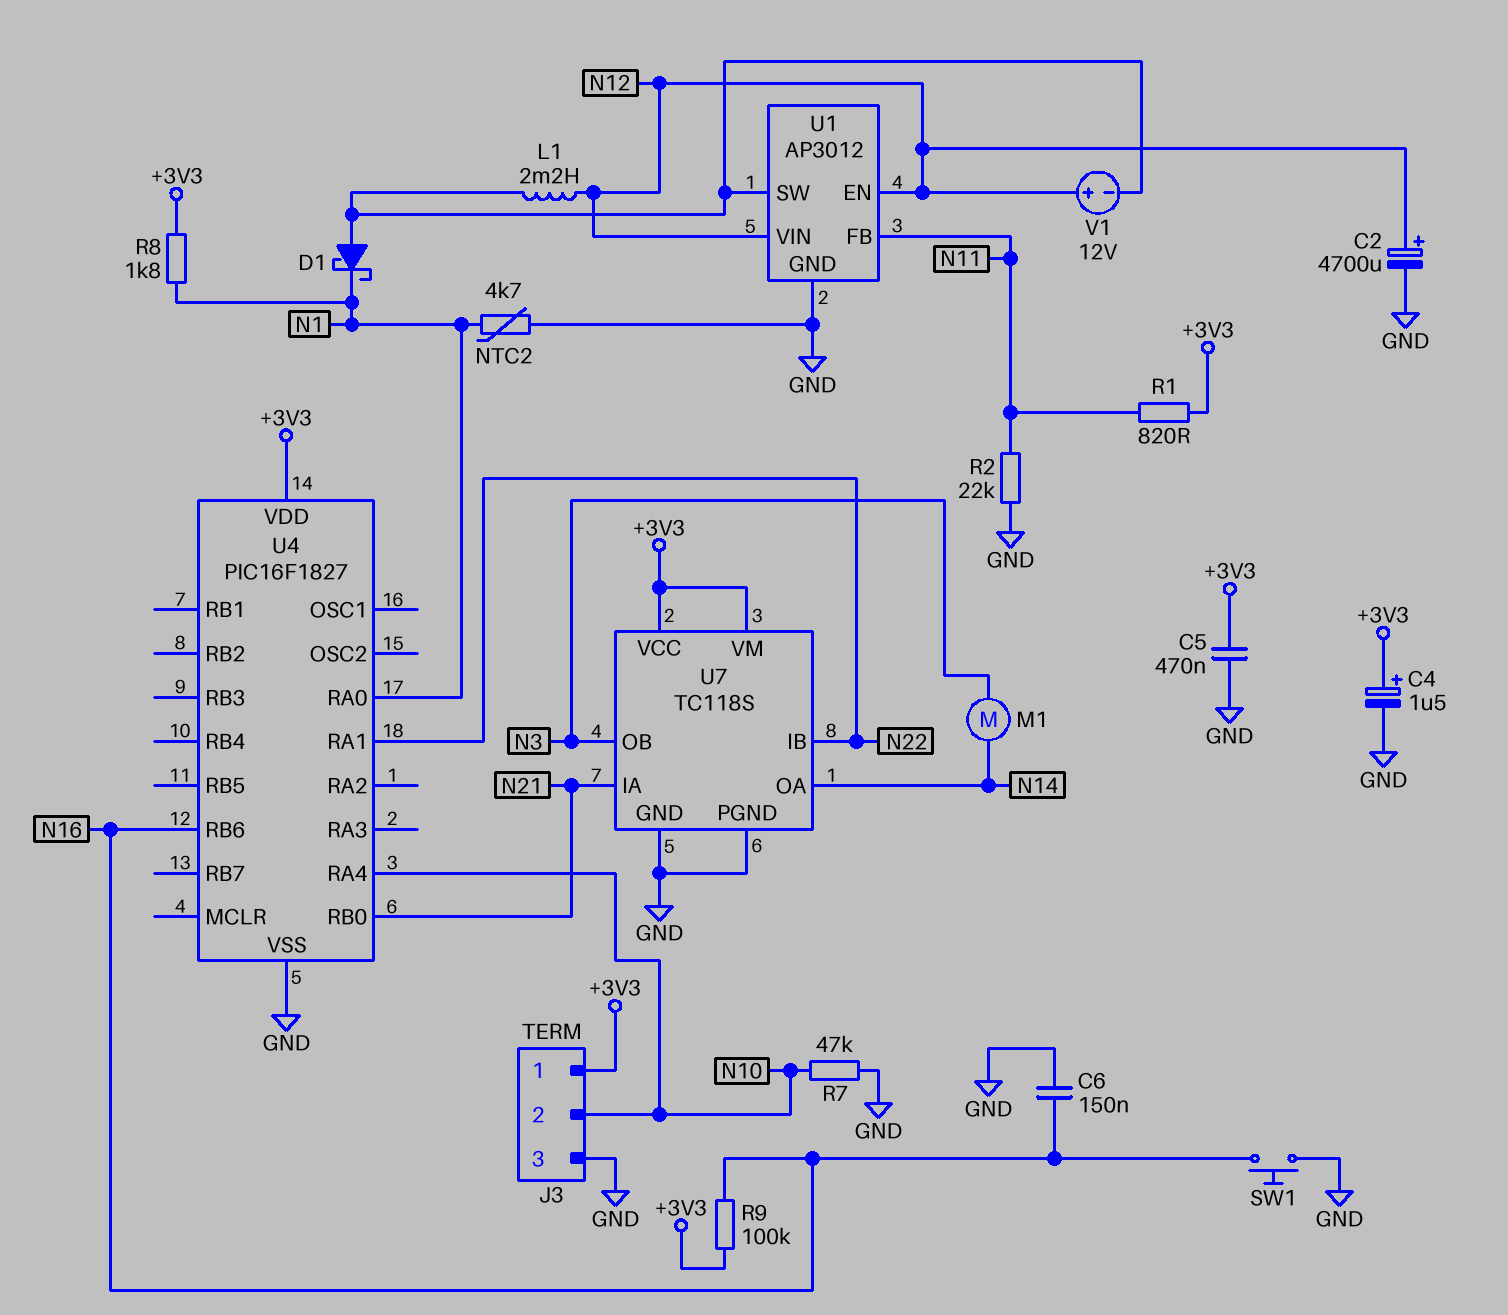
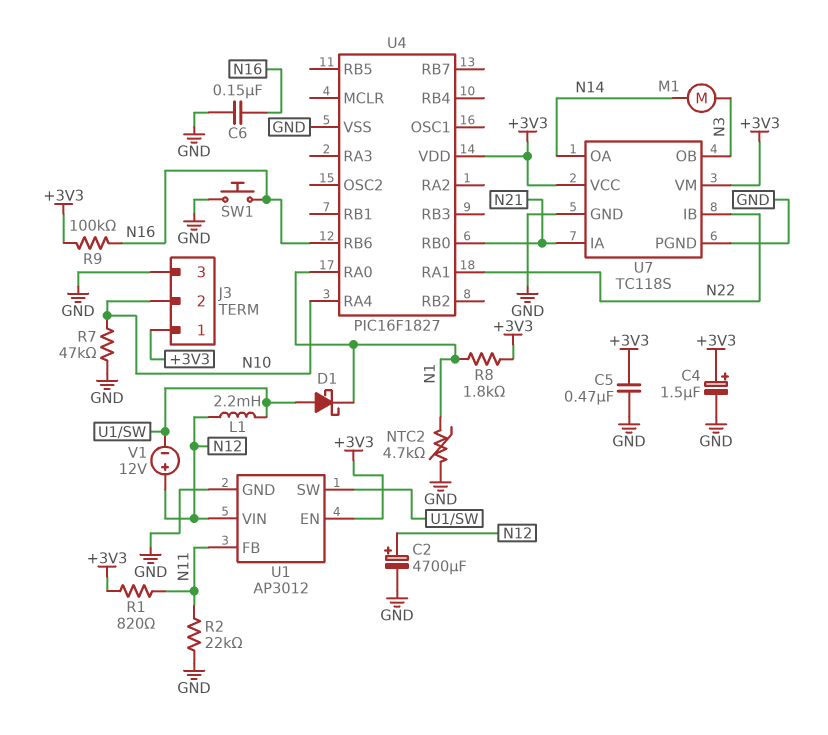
U1 pin EN: N12 -> +3V3

